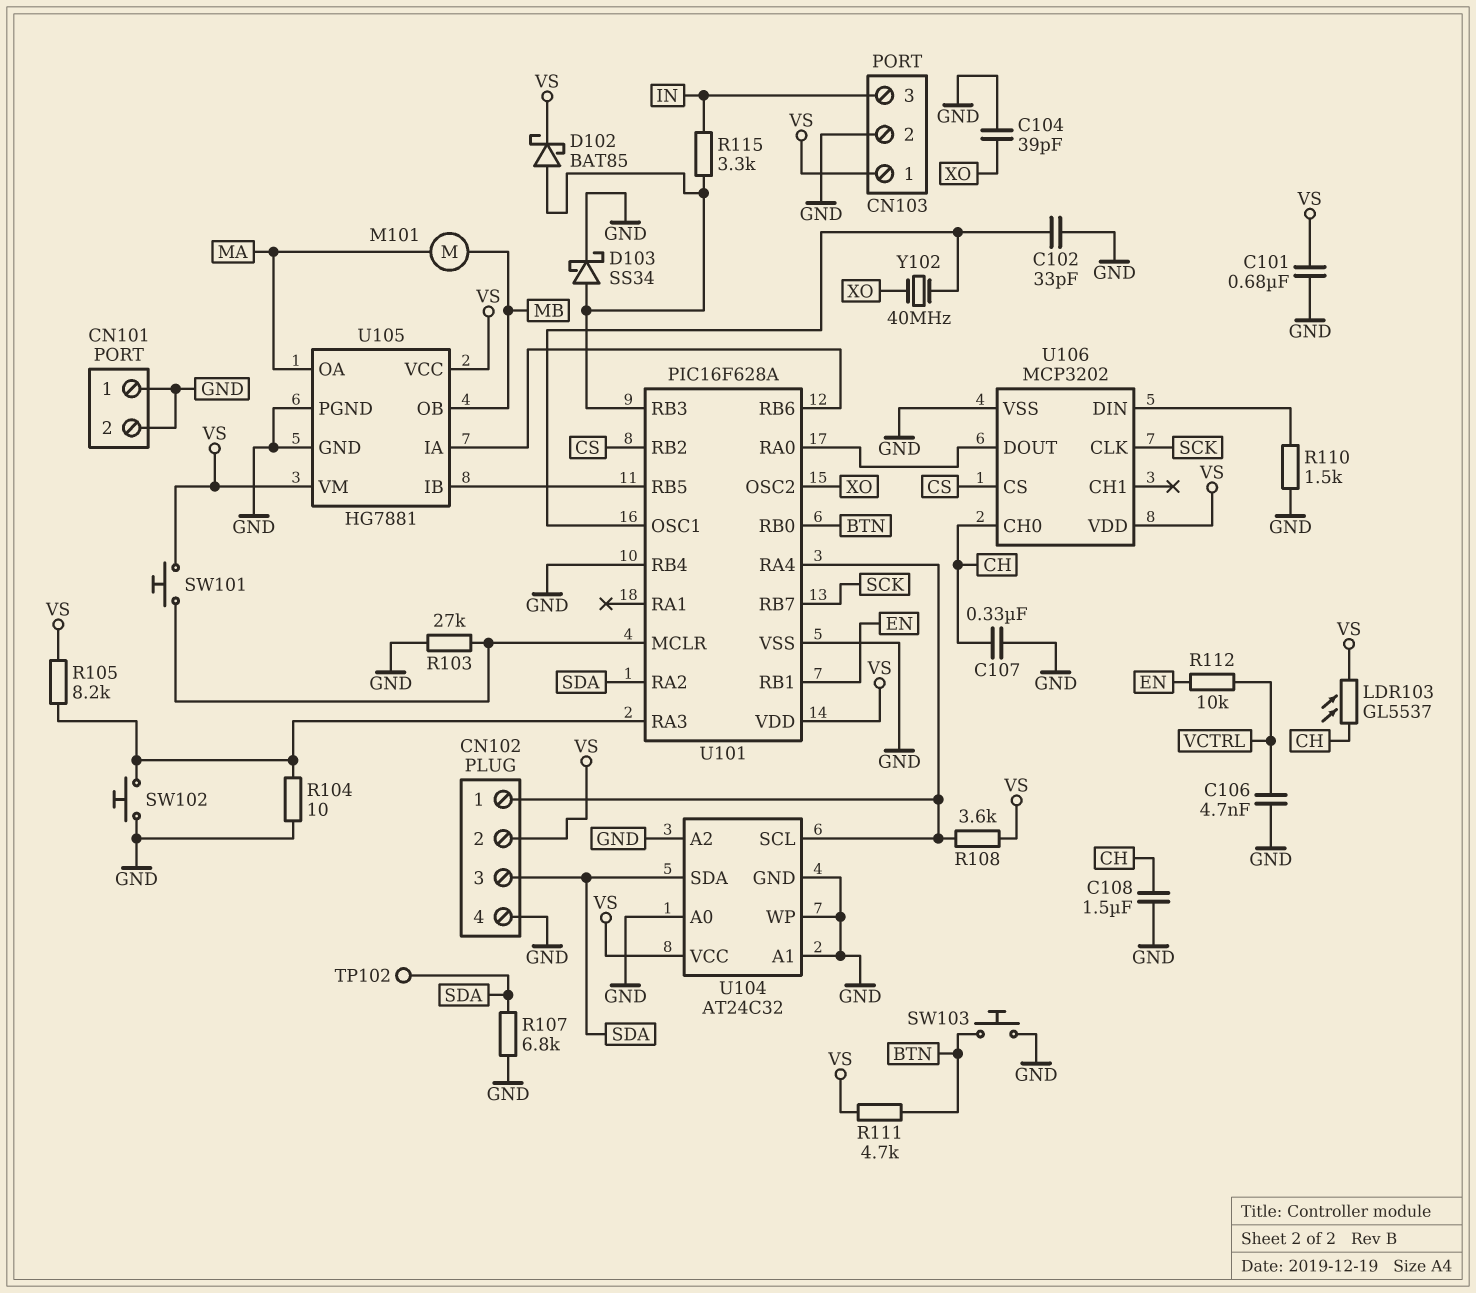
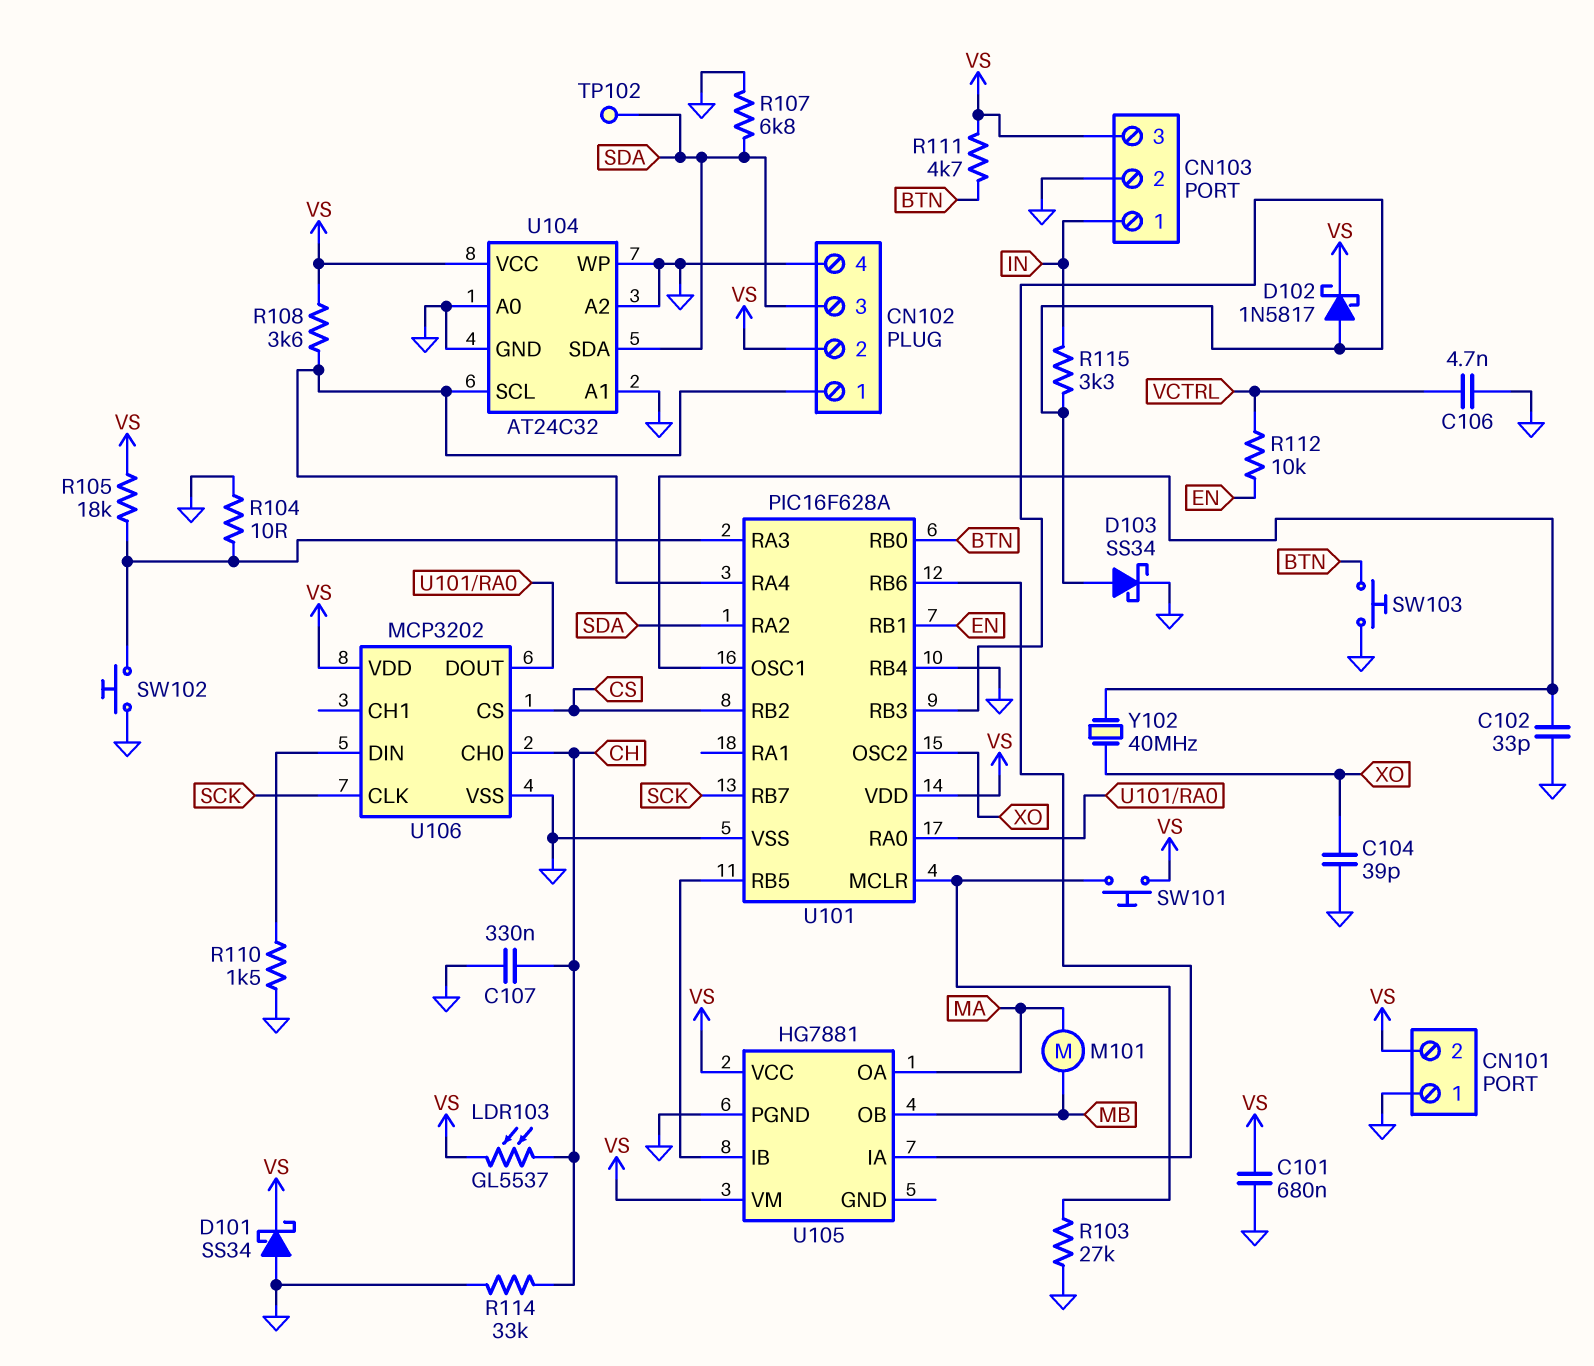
C108: 1.5uF (CH, GND) -> none
CN101 pin 2: GND -> VS
CN103 pin 1: VS -> IN
CN103 pin 3: IN -> VS
D101: none -> schottky SS34 (A GND, K VS)
D102: schottky BAT85 (A U101/RB3, K VS) -> schottky 1N5817 (A U101/RB3, K VS)
R105: 8.2k (U101/RA3, VS) -> 18k (U101/RA3, VS)
R114: none -> 33k (CH, GND)
U105 pin GND: GND -> none

